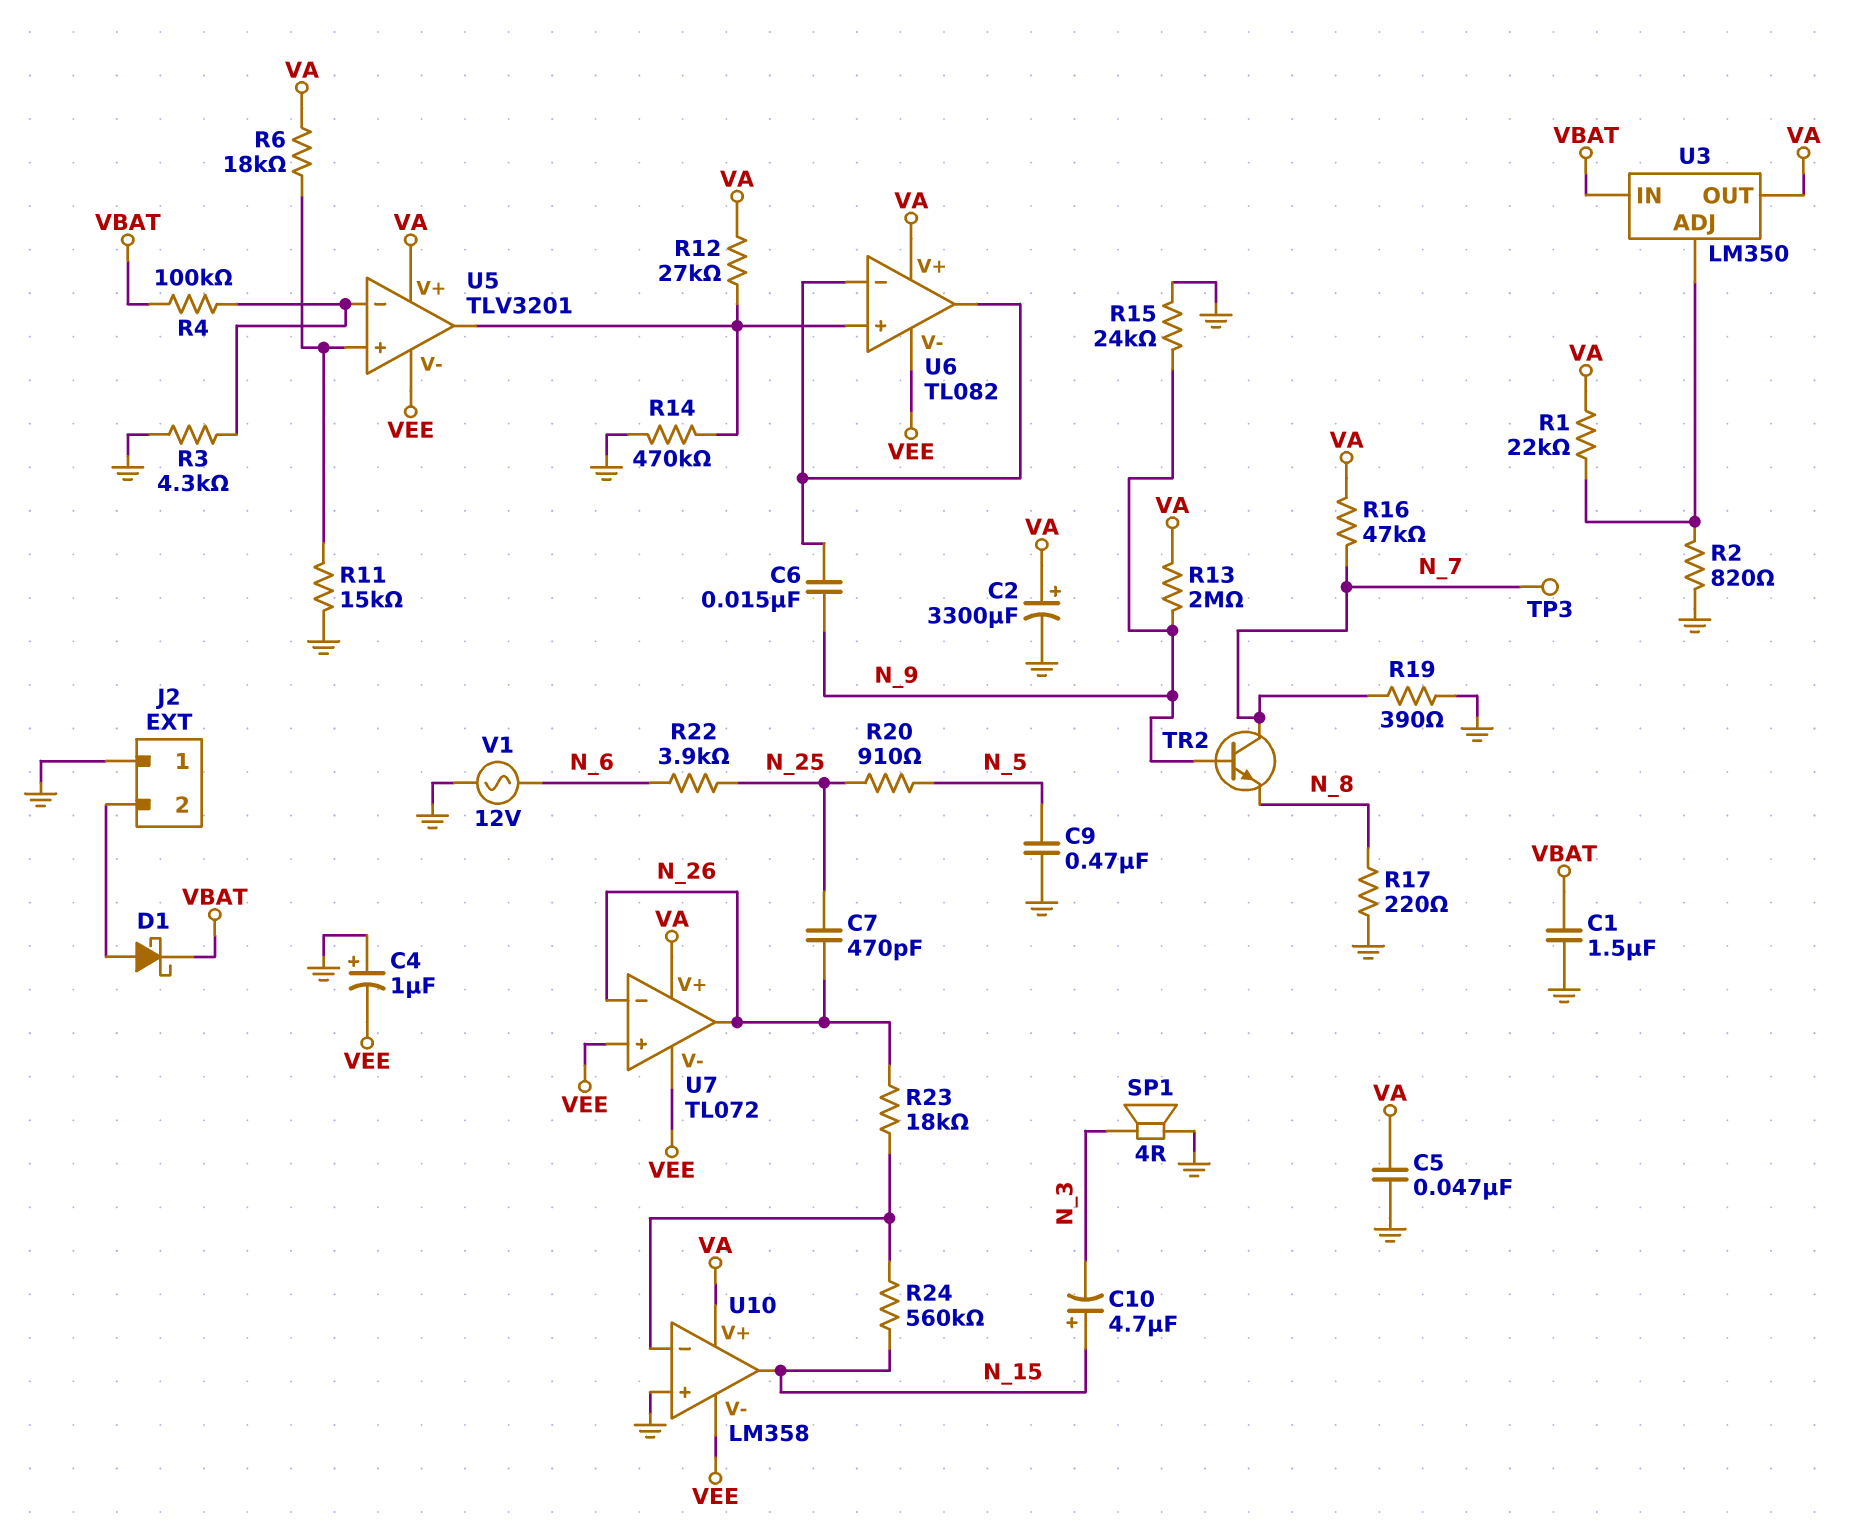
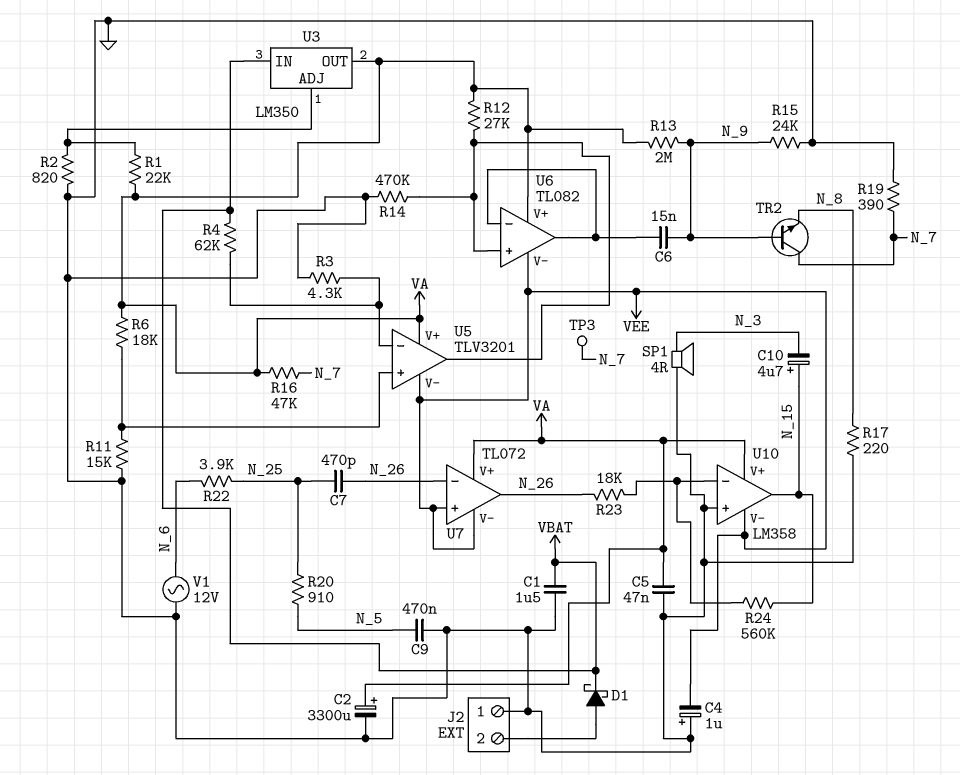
R4: 100k (U5/in-, VBAT) -> 62k (U5/in-, VBAT)

